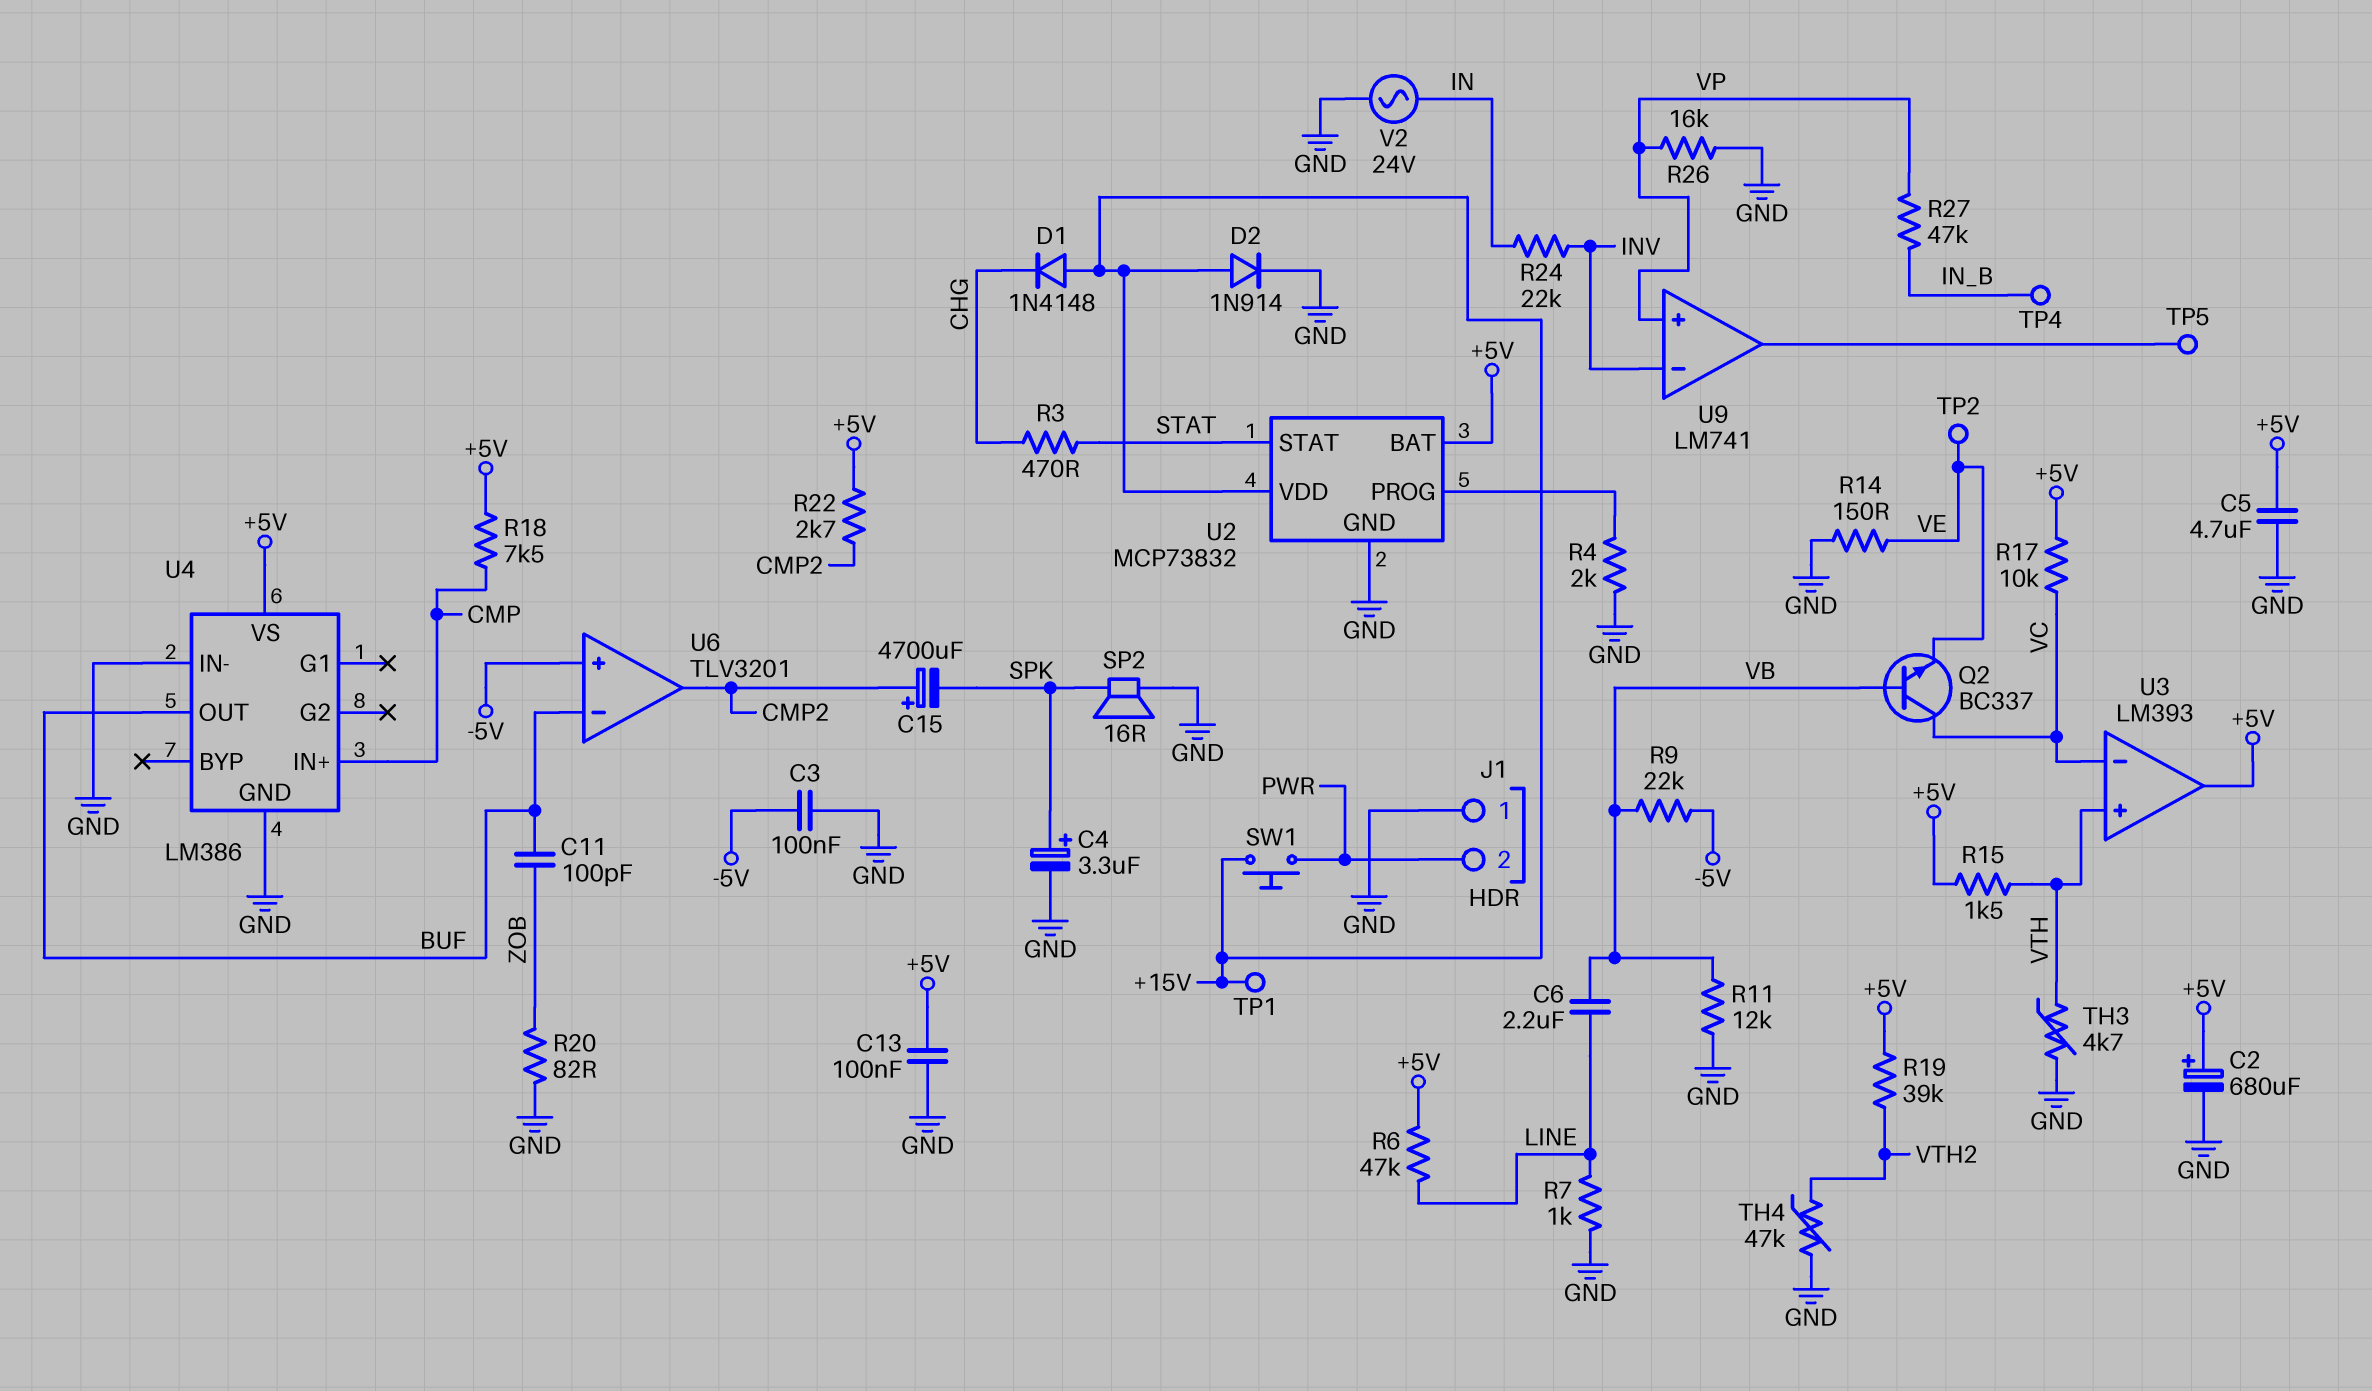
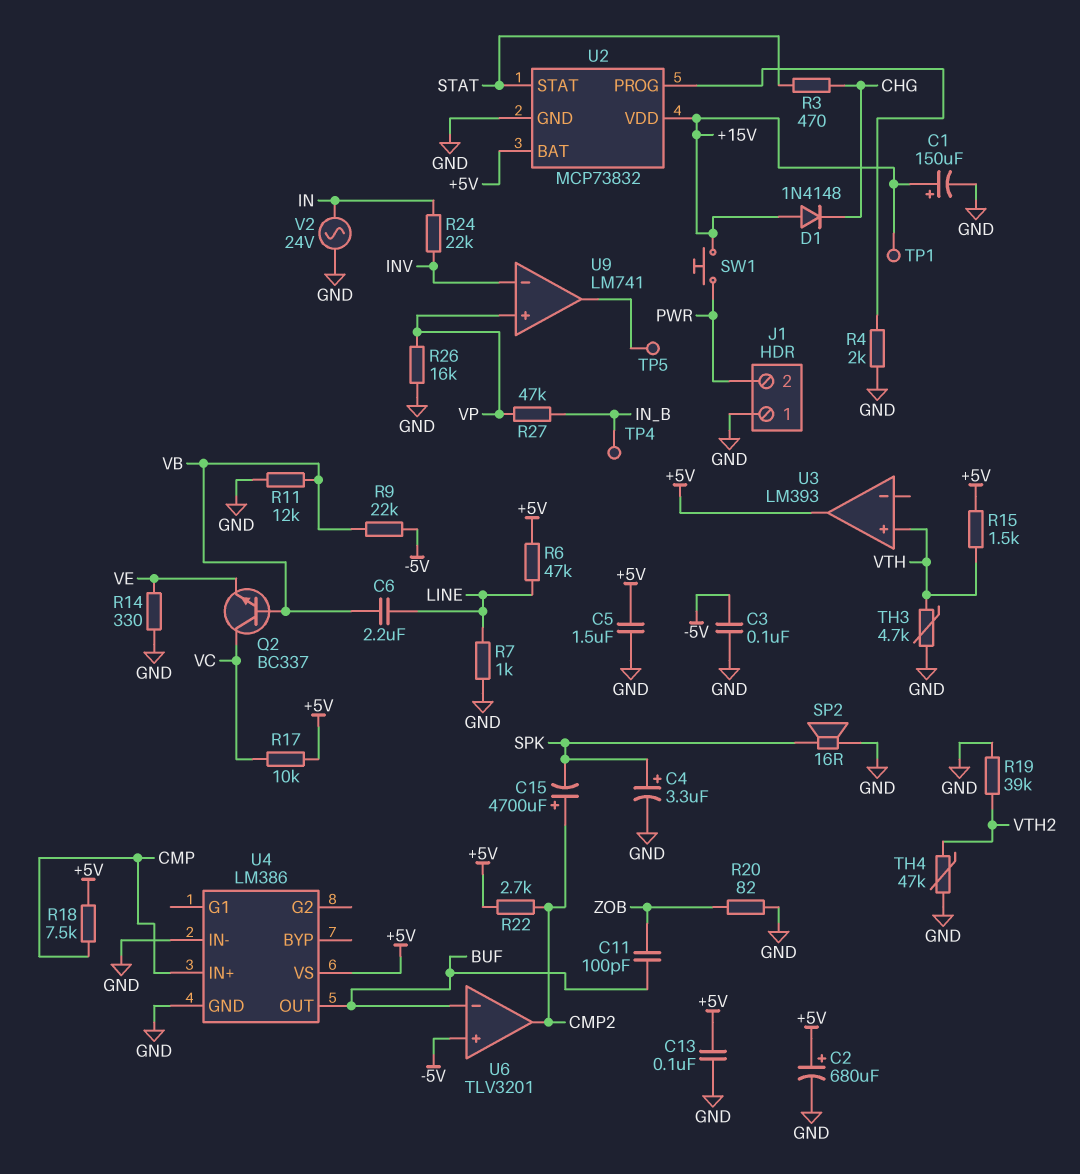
C1: none -> 150uF (plus +15V, minus GND)
C5: 4.7uF (+5V, GND) -> 1.5uF (+5V, GND)
D2: diode 1N914 (A +15V, K GND) -> none
R14: 150 (GND, VE) -> 330 (GND, VE)
R19: 39k (+5V, VTH2) -> 39k (GND, VTH2)
TP2: test point (VE) -> none
U3 pin in-: VC -> none

